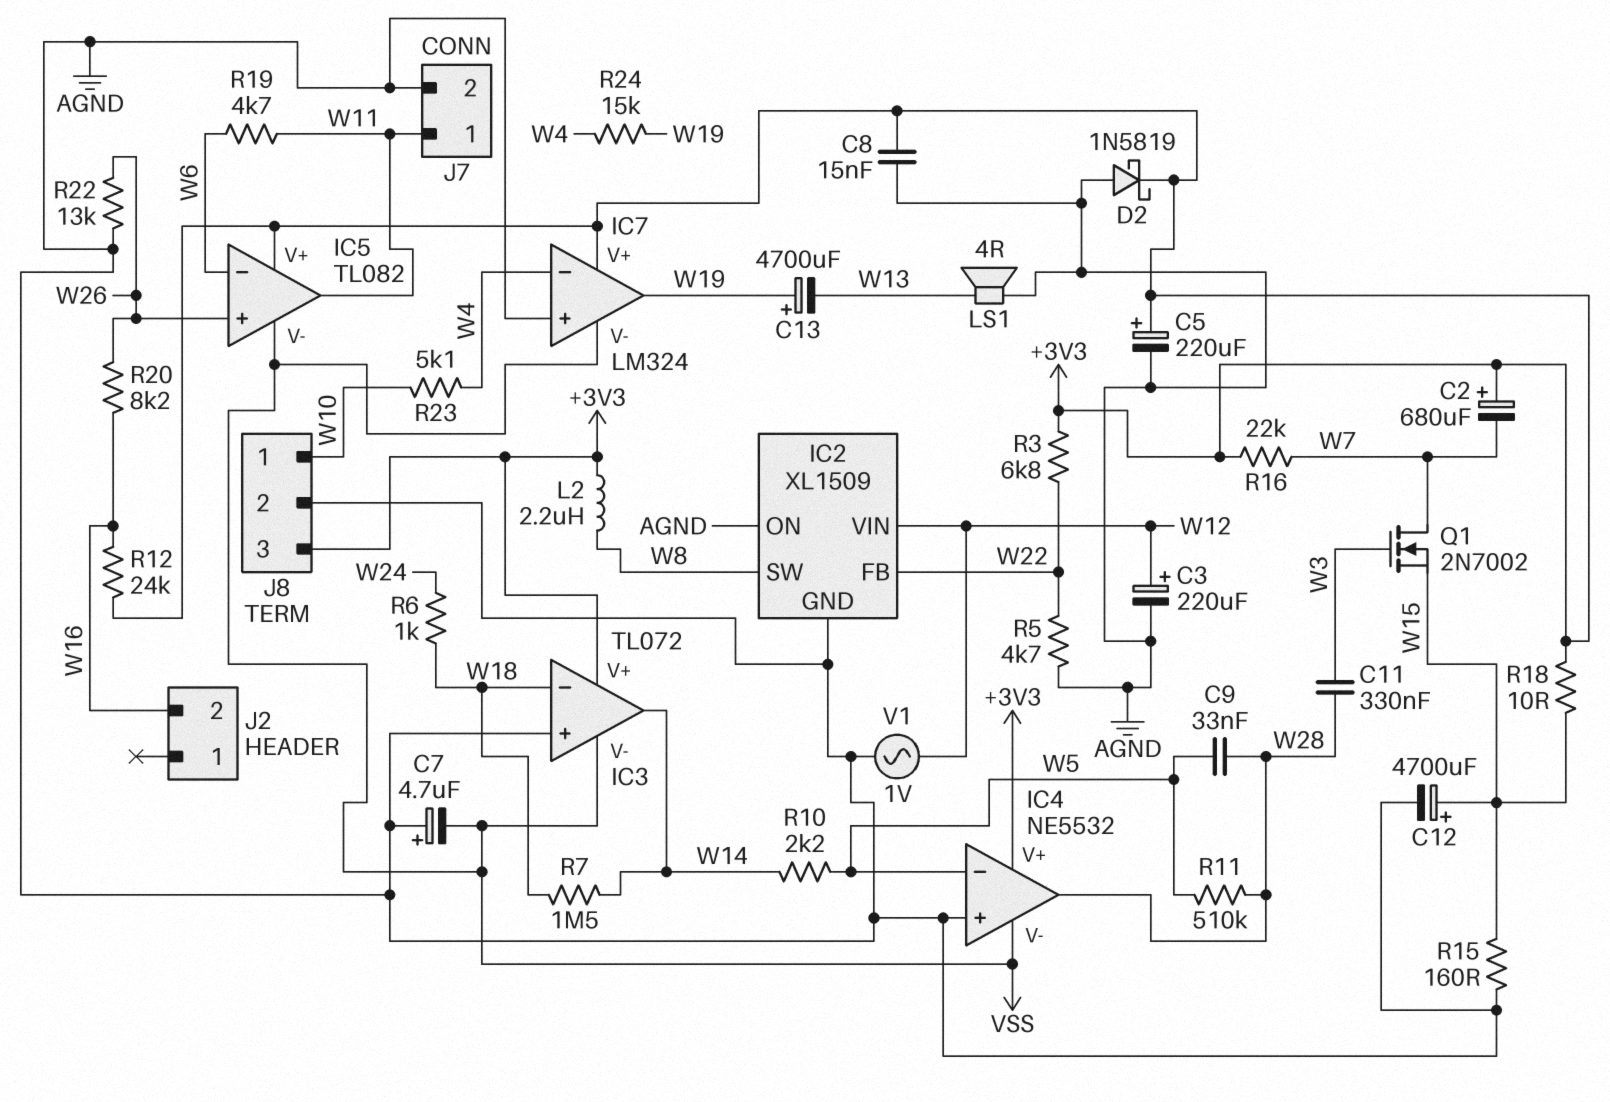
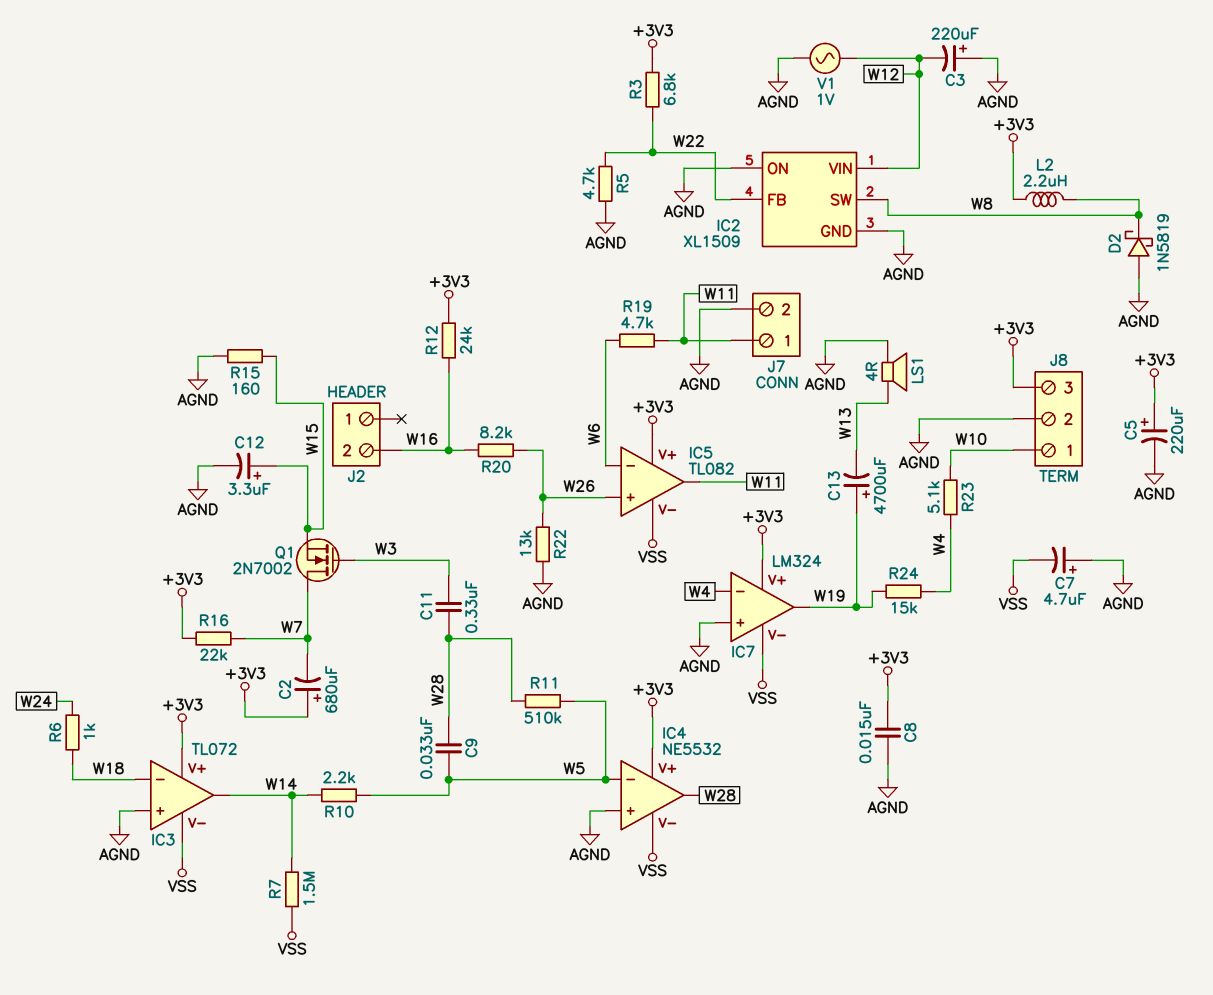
C3: 220uF (plus W12, minus AGND) -> 220uF (plus AGND, minus W12)
C12: 4700uF (plus W15, minus AGND) -> 3.3uF (plus W15, minus AGND)
D2: schottky 1N5819 (A AGND, K +3V3) -> schottky 1N5819 (A AGND, K W8)
R7: 1.5M (W14, W18) -> 1.5M (VSS, W14)
R18: 10 (+3V3, W15) -> none

